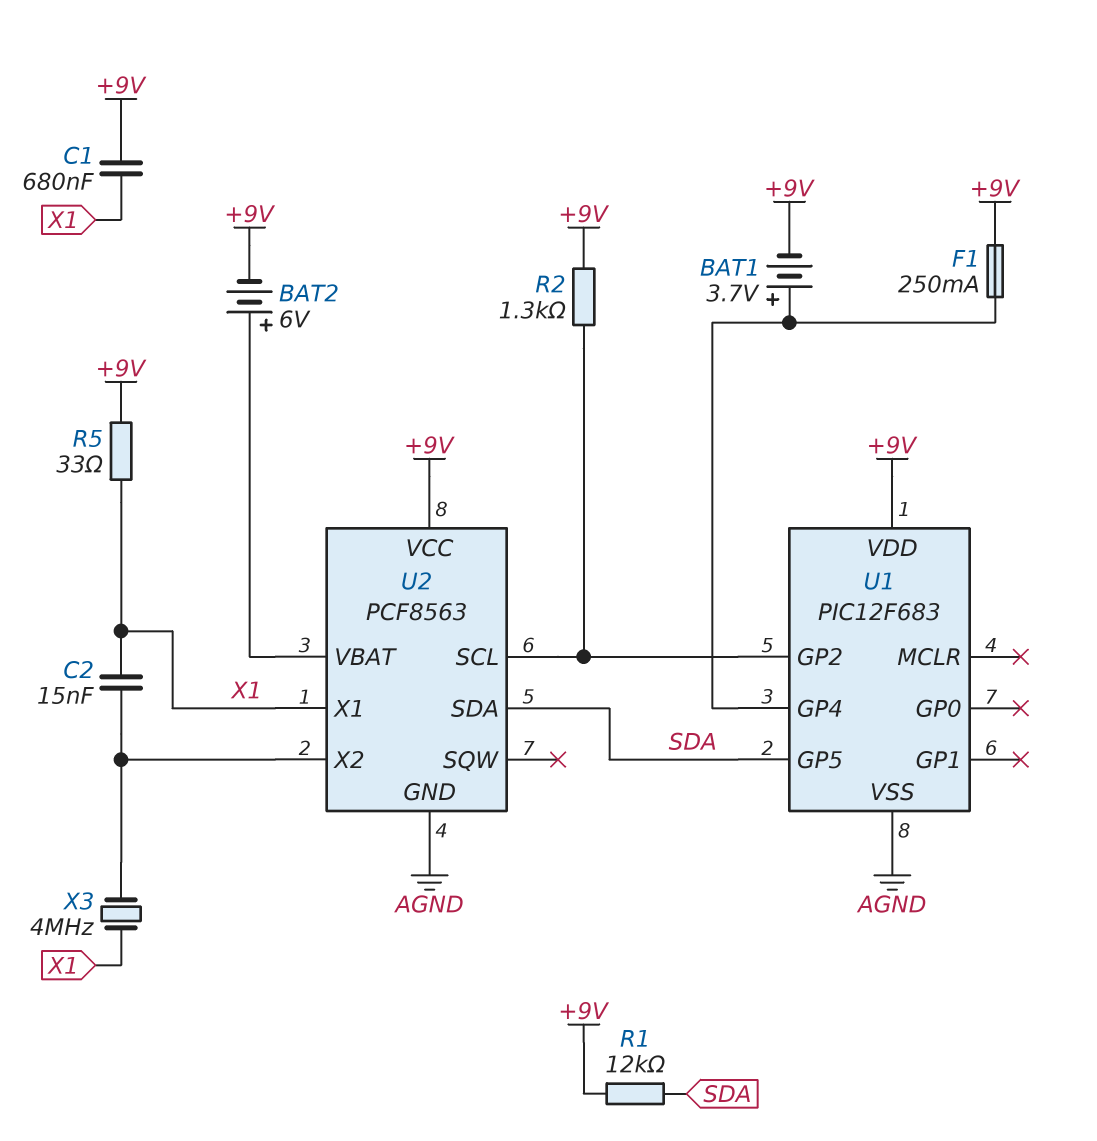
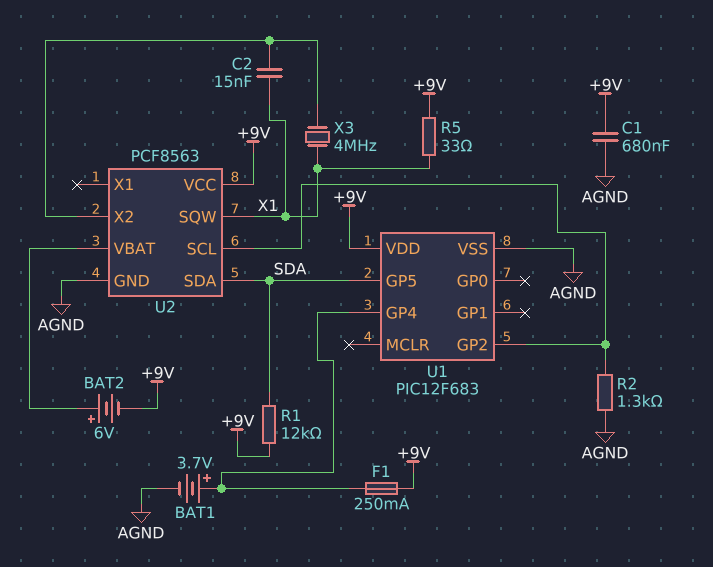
BAT1: 3.7V (plus U1/GP4, minus +9V) -> 3.7V (plus U1/GP4, minus AGND)
C1: 680nF (+9V, X1) -> 680nF (+9V, AGND)
R2: 1.3k (+9V, U1/GP2) -> 1.3k (AGND, U1/GP2)
U2 pin SQW: none -> X1
U2 pin X1: X1 -> none

